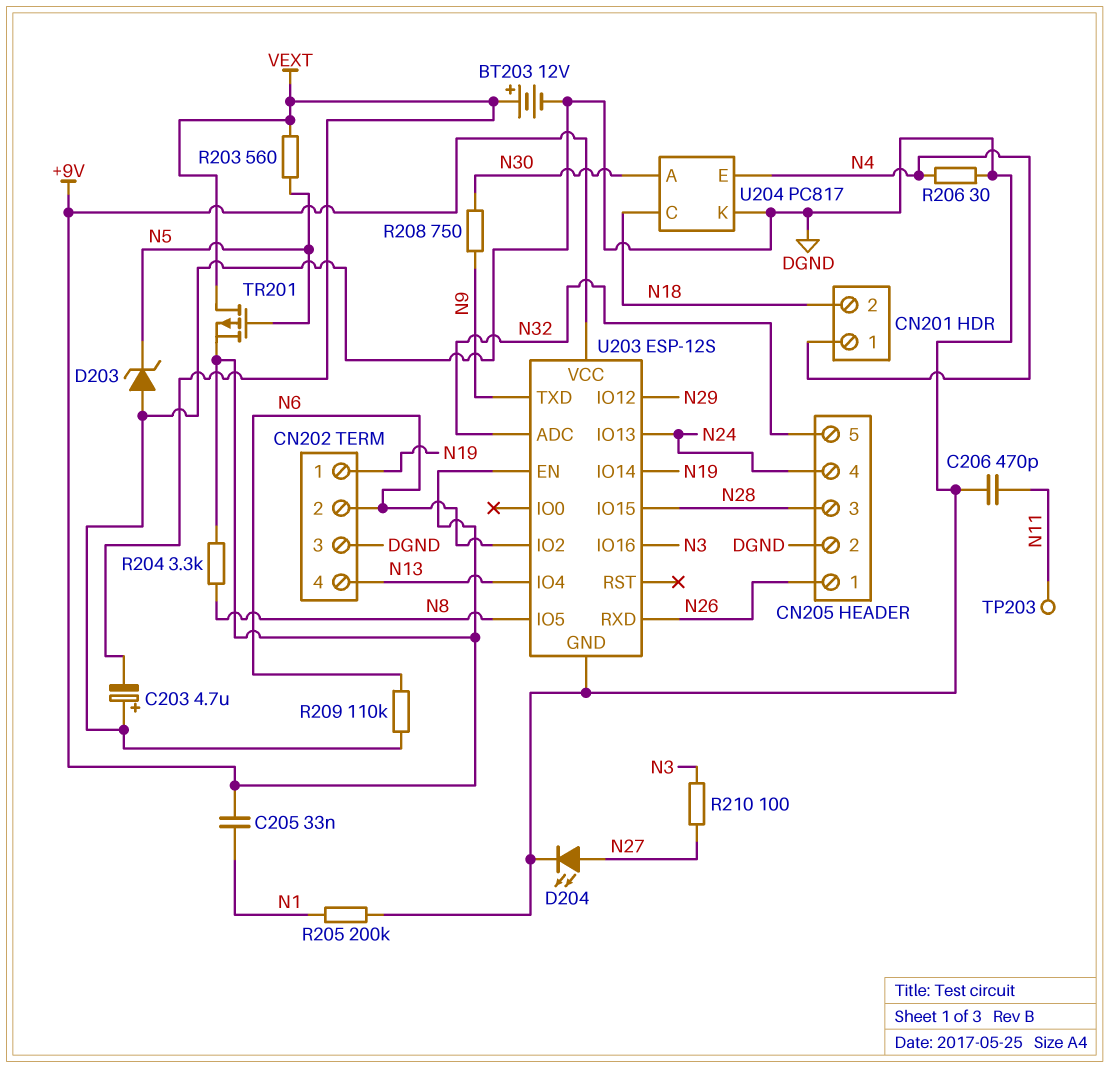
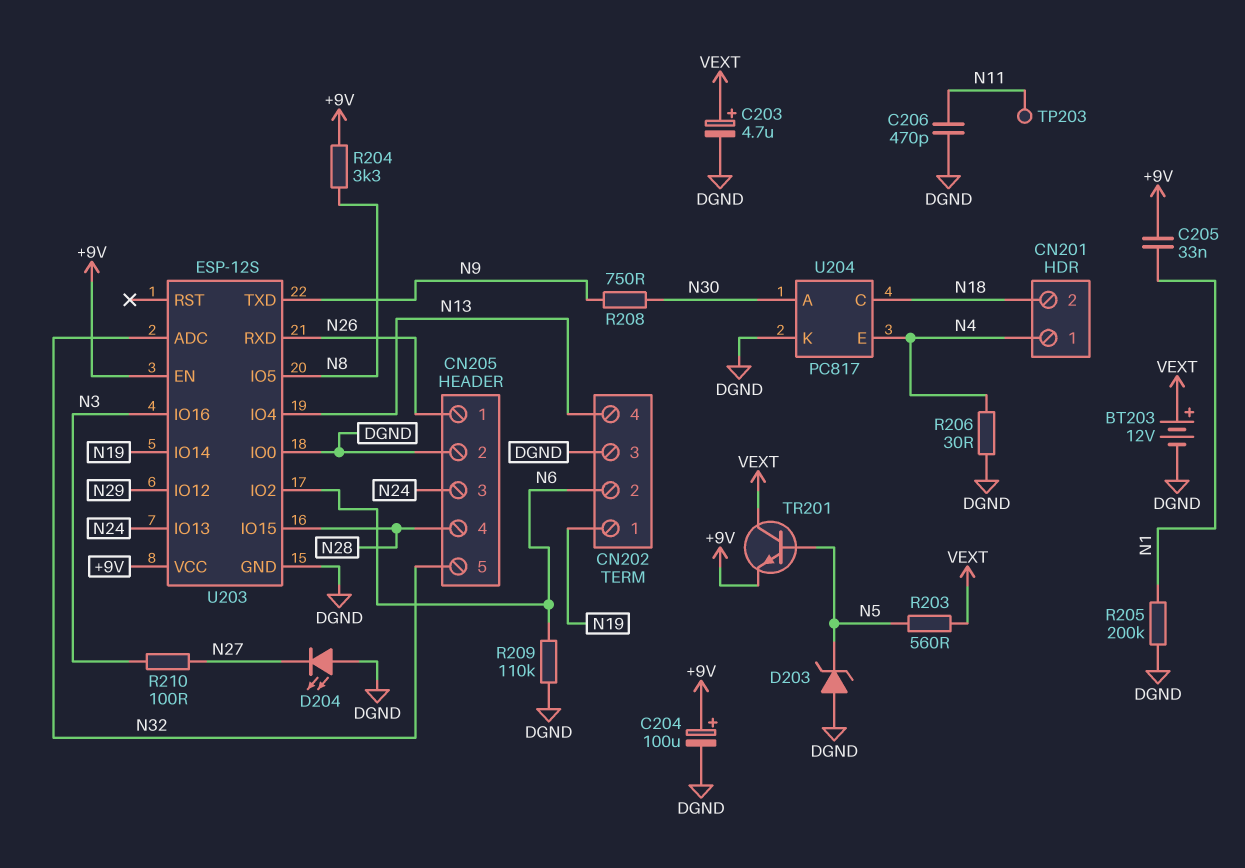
C203: 4.7uF (plus DGND, minus VEXT) -> 4.7uF (plus VEXT, minus DGND)
C204: none -> 100uF (plus +9V, minus DGND)
CN205 pin 3: N28 -> N24
CN205 pin 4: N24 -> N28
D204: LED (A N27, K DGND) -> LED (A DGND, K N27)
TR201: PMOS (G N5, D VEXT, S +9V) -> NPN (B N5, C VEXT, E +9V)
U203 pin IO0: none -> DGND

